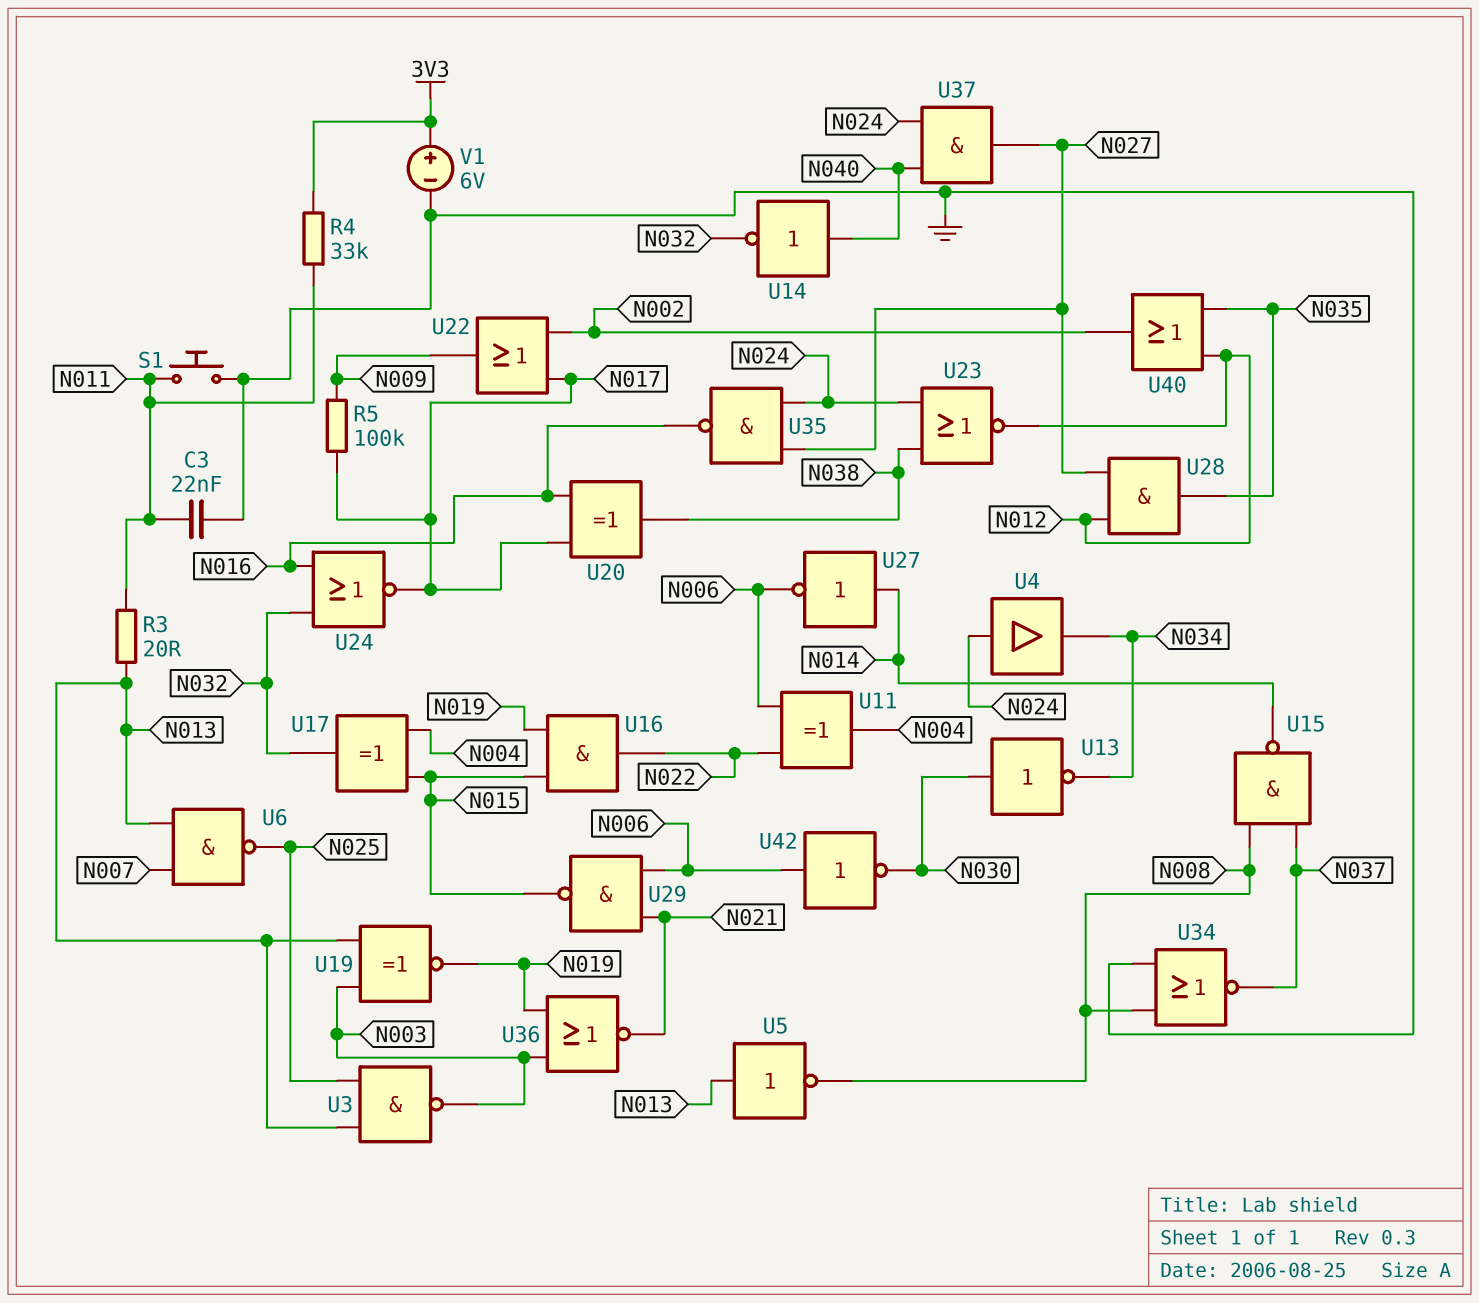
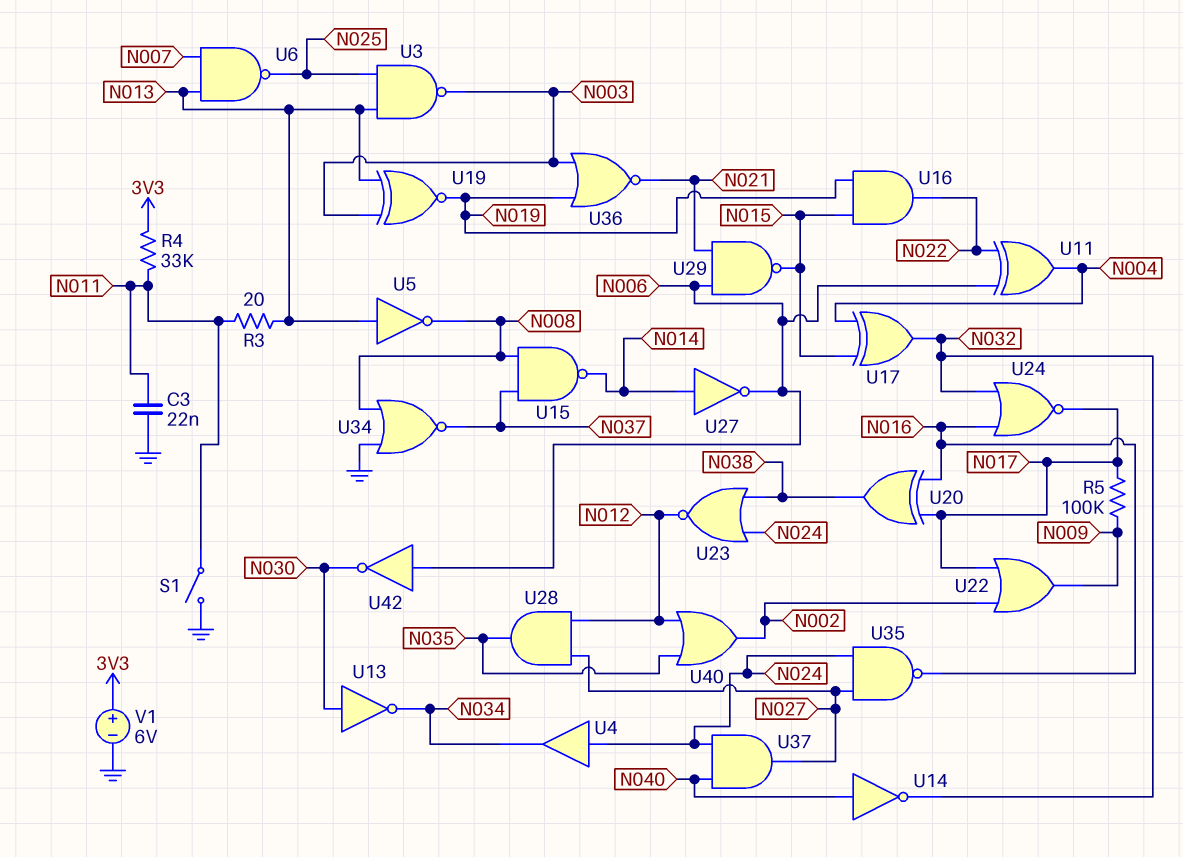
S1: button (GND, N011) -> switch (GND, N011)

